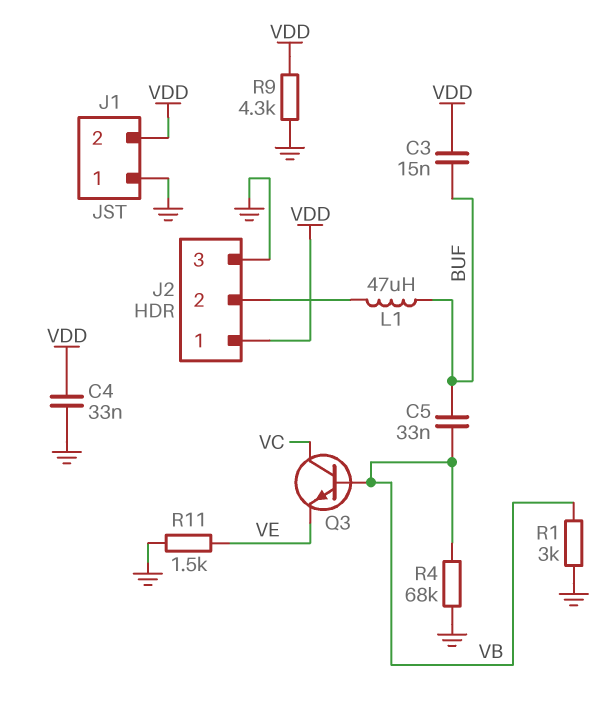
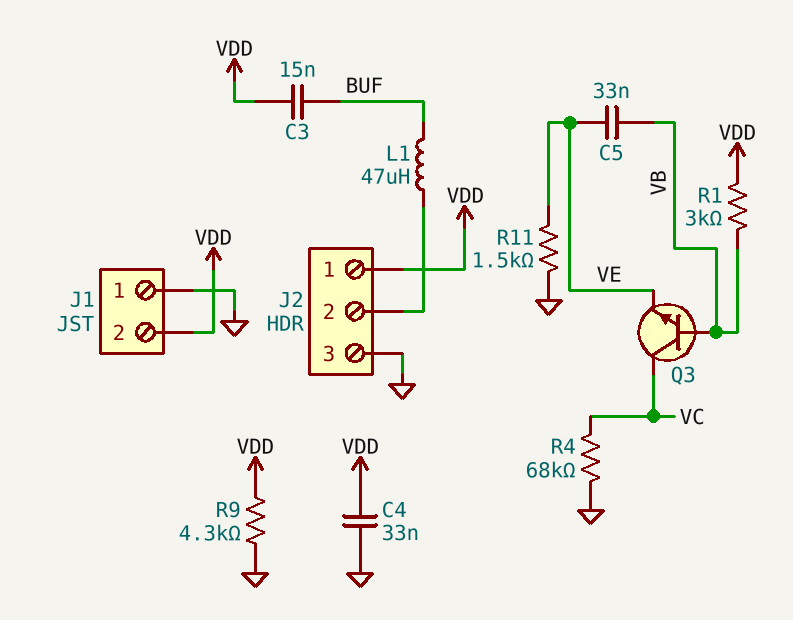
C5: 33nF (BUF, VB) -> 33nF (VB, VE)
R1: 3k (GND, VB) -> 3k (VB, VDD)
R4: 68k (GND, VB) -> 68k (GND, VC)

